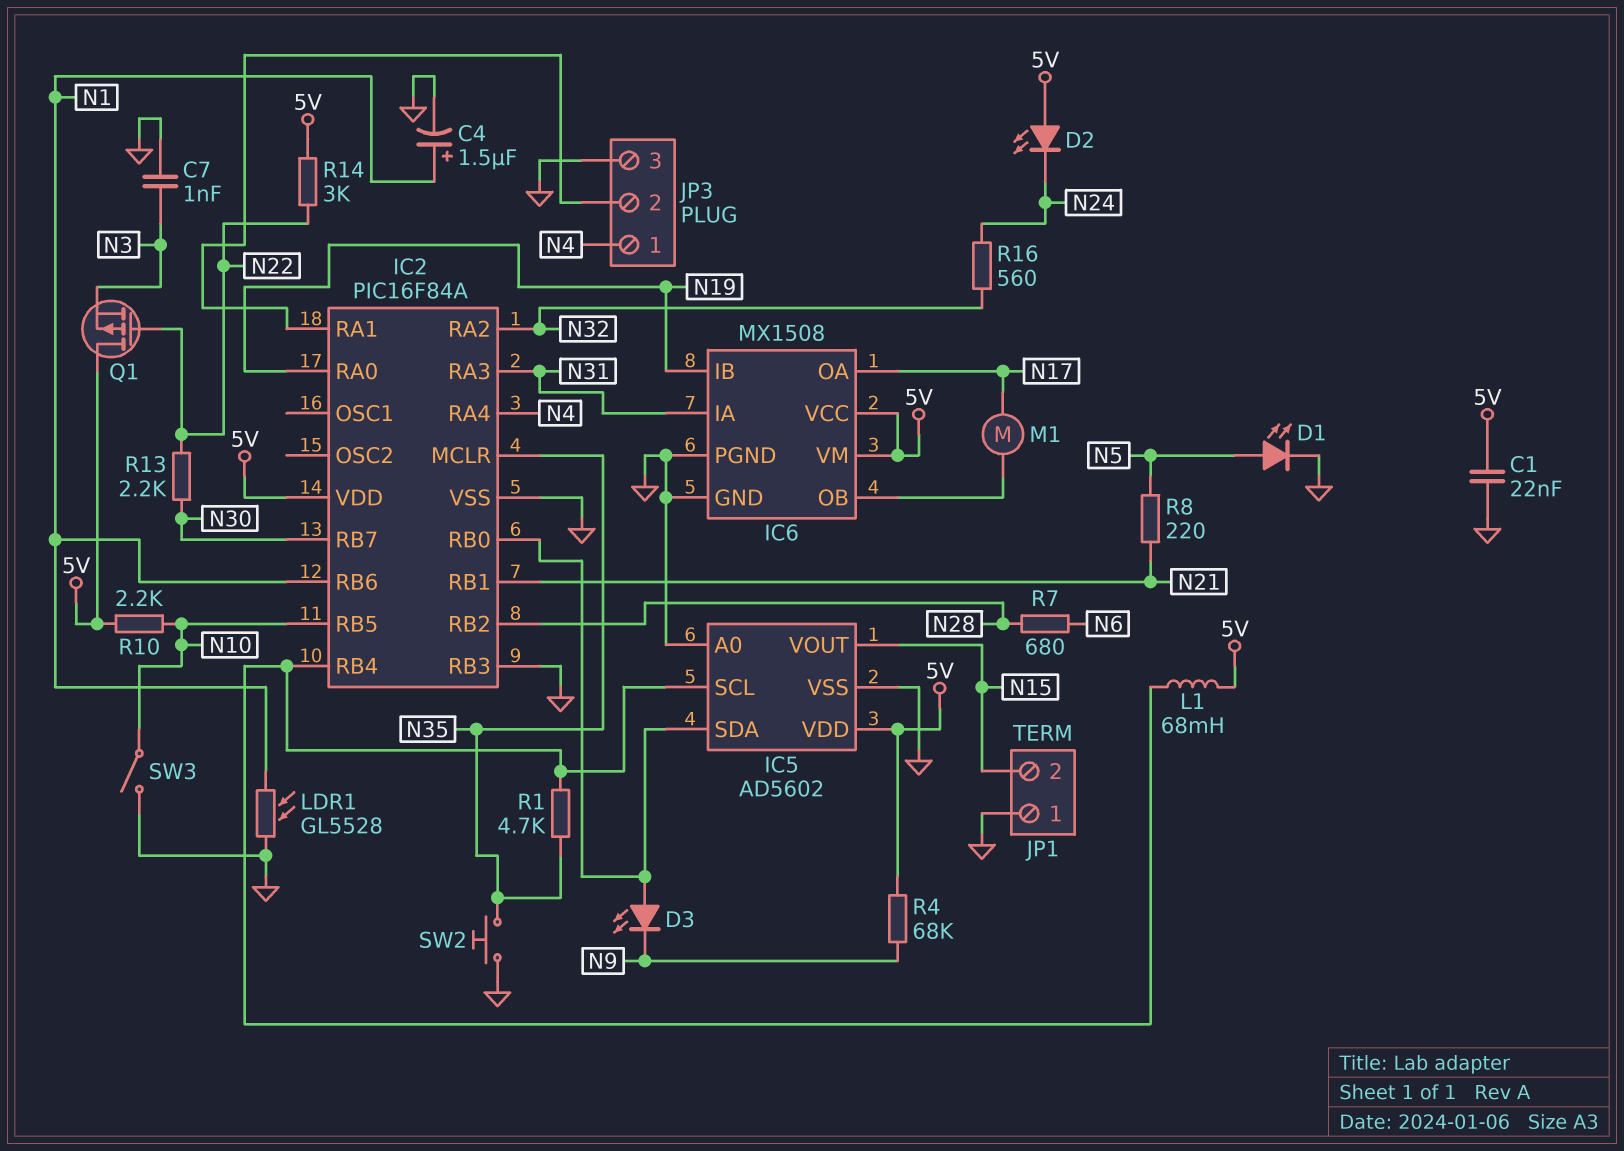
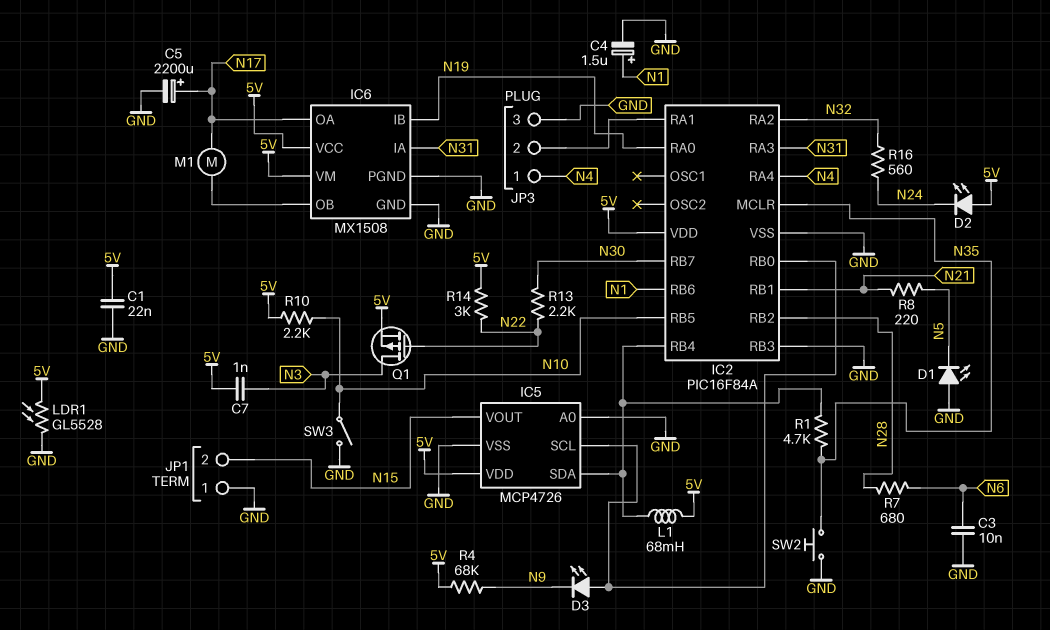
C3: none -> 10nF (GND, N6)
C5: none -> 2200uF (plus N17, minus GND)
C7: 1nF (GND, N3) -> 1nF (5V, N3)
D1: LED (A N5, K GND) -> LED (A GND, K N5)
IC5: AD5602 -> MCP4726
IC5 pin SCL: IC2/RB4 -> IC2/RB0
IC5 pin SDA: IC2/RB0 -> IC2/RB4
LDR1: GL5528 (GND, N1) -> GL5528 (5V, GND)
Q1: PMOS (G N22, D 5V, S N3) -> PMOS (G N22, D N3, S 5V)

